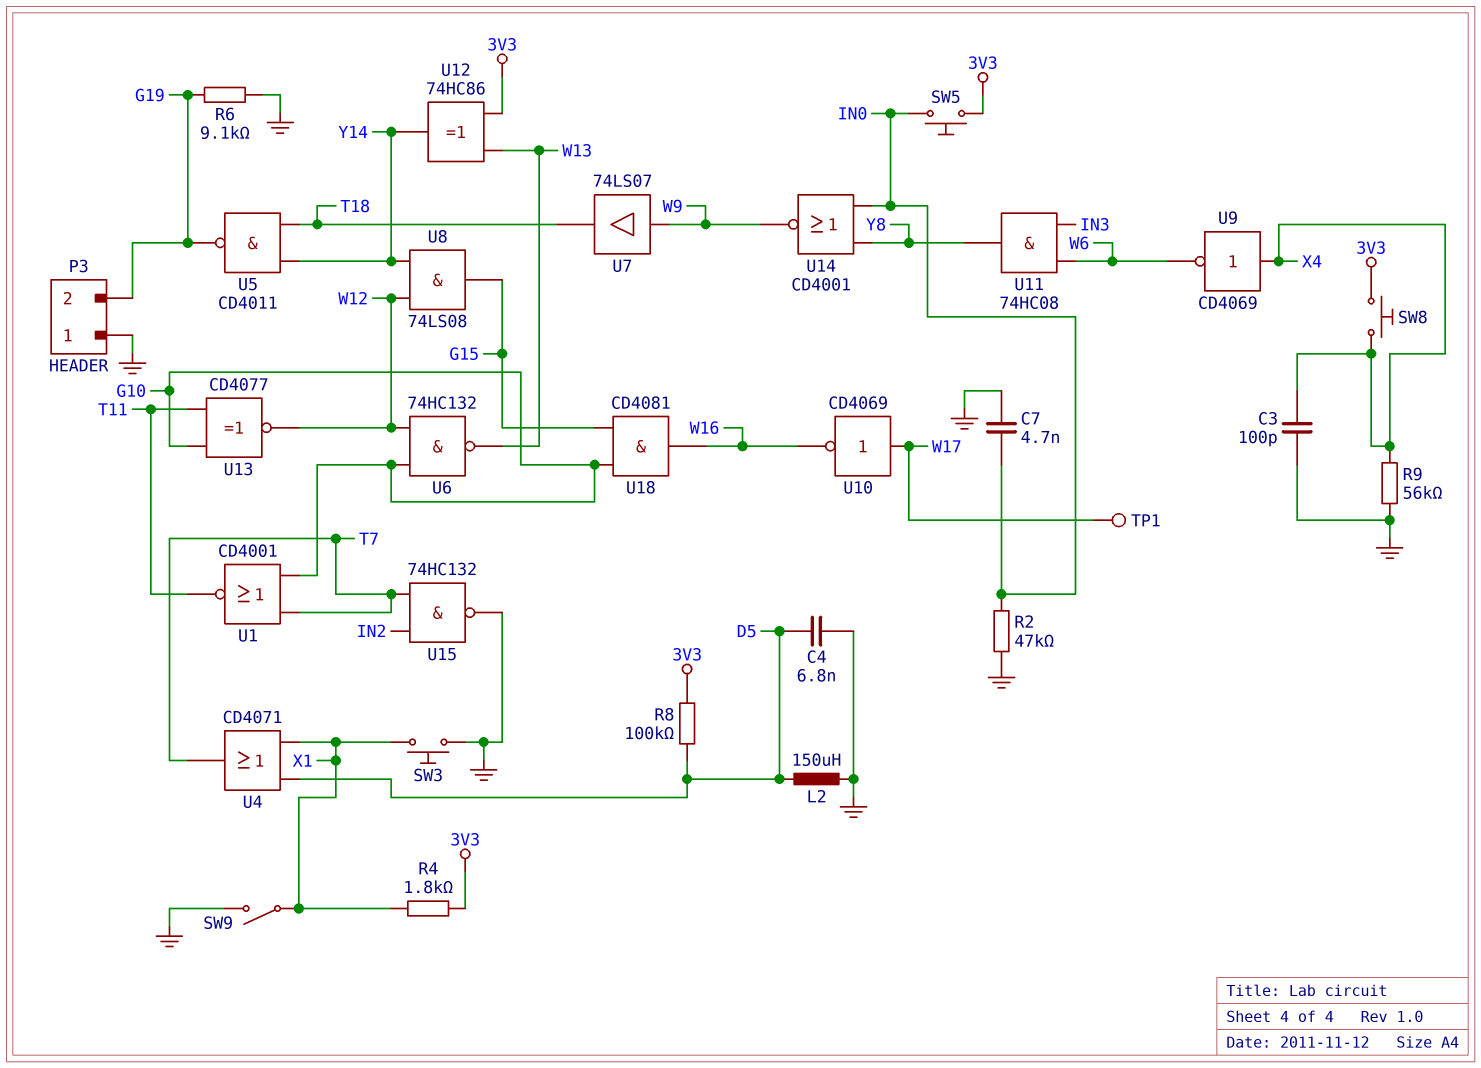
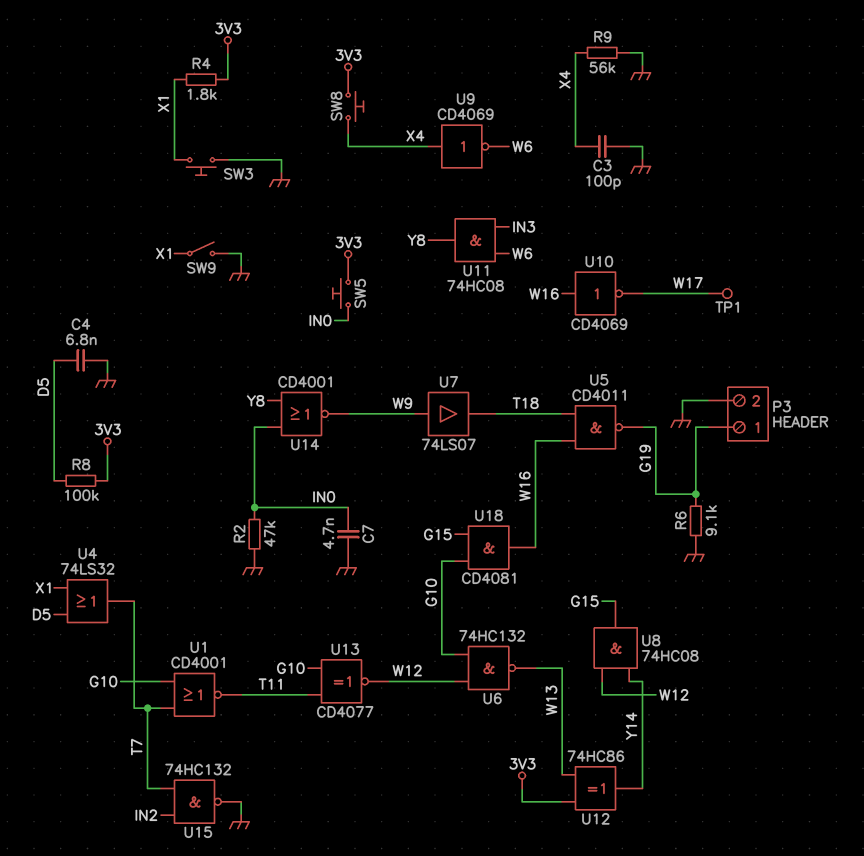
L2: 150uH (D5, GND) -> none
P3 pin 1: GND -> G19
P3 pin 2: G19 -> GND
U4: OR CD4071 (in D5, in X1, out T7) -> OR 74LS32 (in D5, in X1, out T7)
U5: NAND CD4011 (in T18, in Y14, out G19) -> NAND CD4011 (in T18, in W16, out G19)
U8: AND 74LS08 (in W12, in Y14, out G15) -> AND 74HC08 (in W12, in Y14, out G15)
U10: NOT CD4069 (in W17, out W16) -> NOT CD4069 (in W16, out W17)

